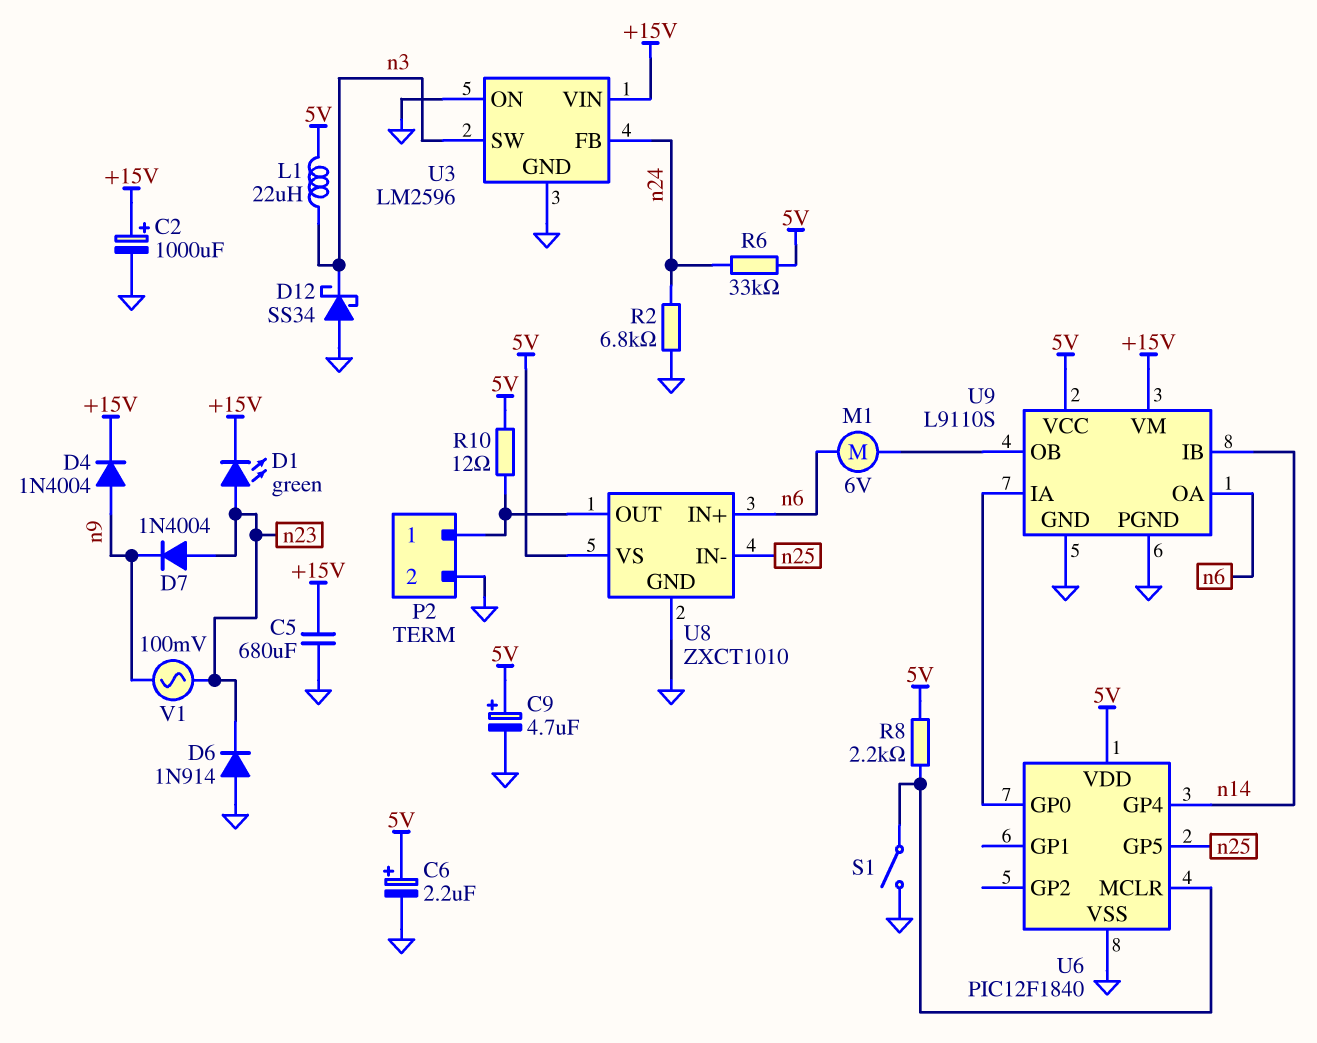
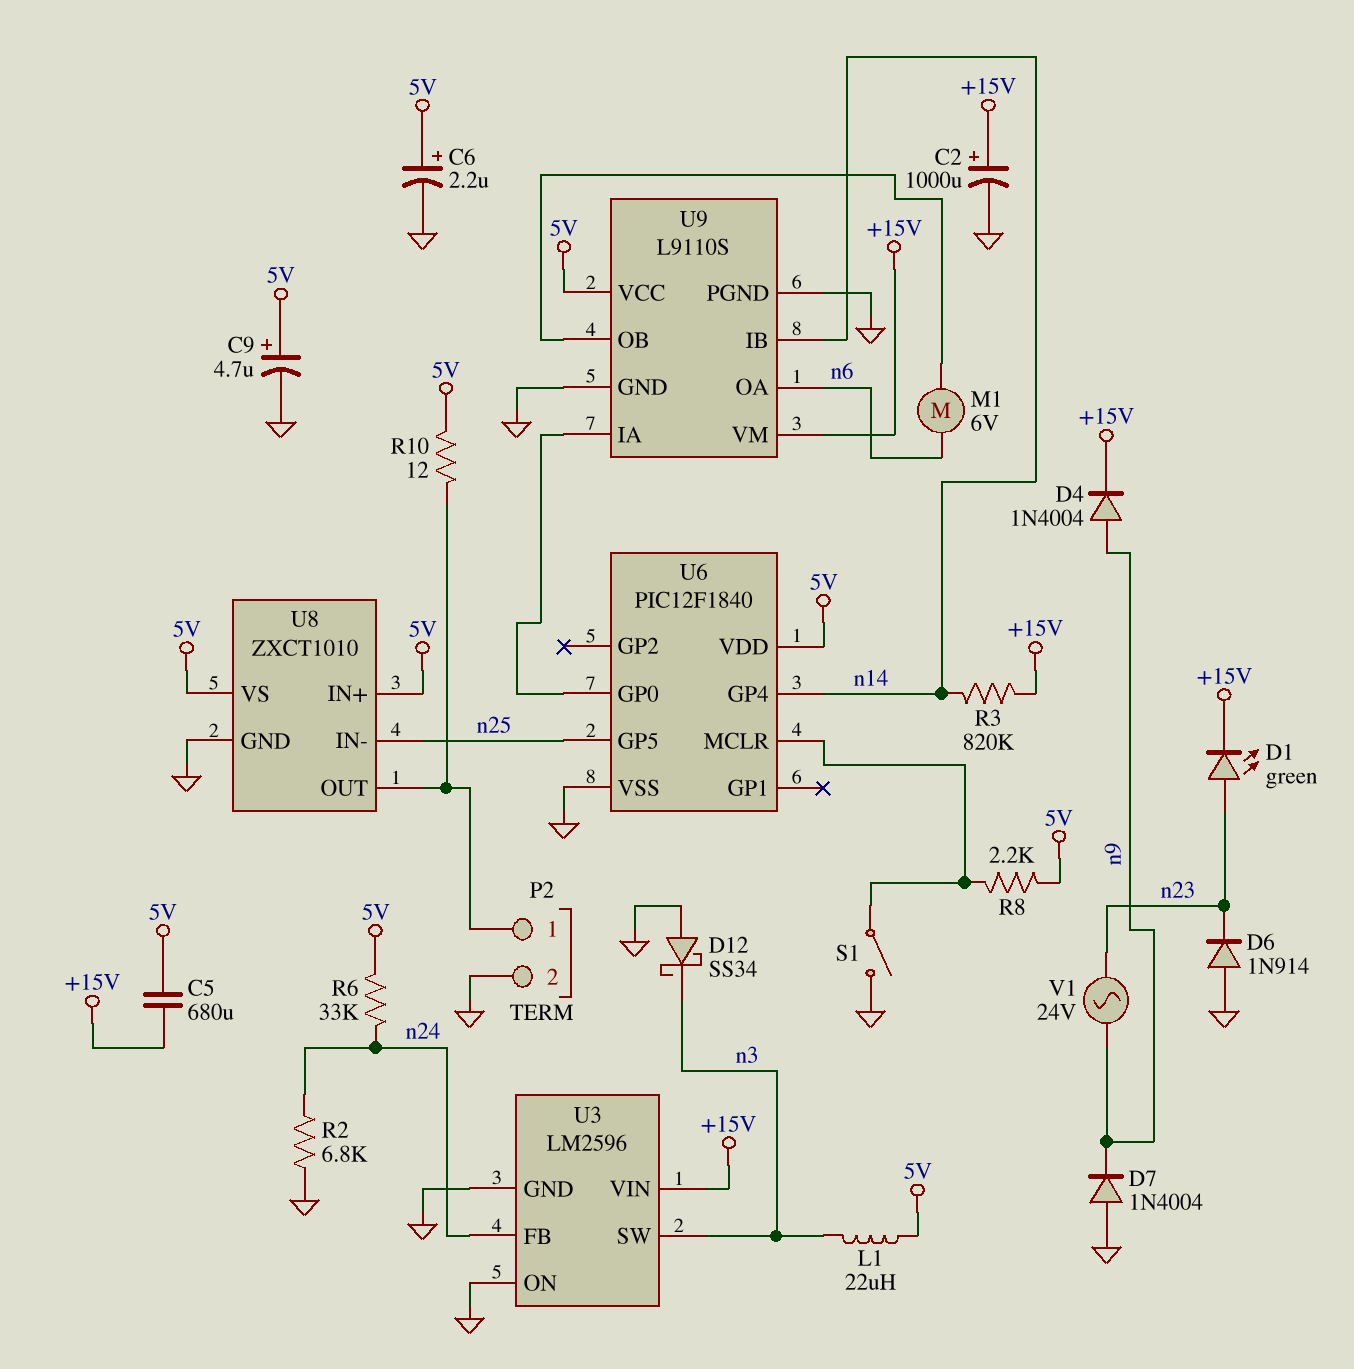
C5: 680uF (+15V, GND) -> 680uF (+15V, 5V)
D7: diode 1N4004 (A n23, K n9) -> diode 1N4004 (A GND, K n9)
R3: none -> 820k (+15V, n14)
U8 pin IN+: n6 -> 5V
V1: AC 100mV (n9, n23) -> AC 24V (n9, n23)

